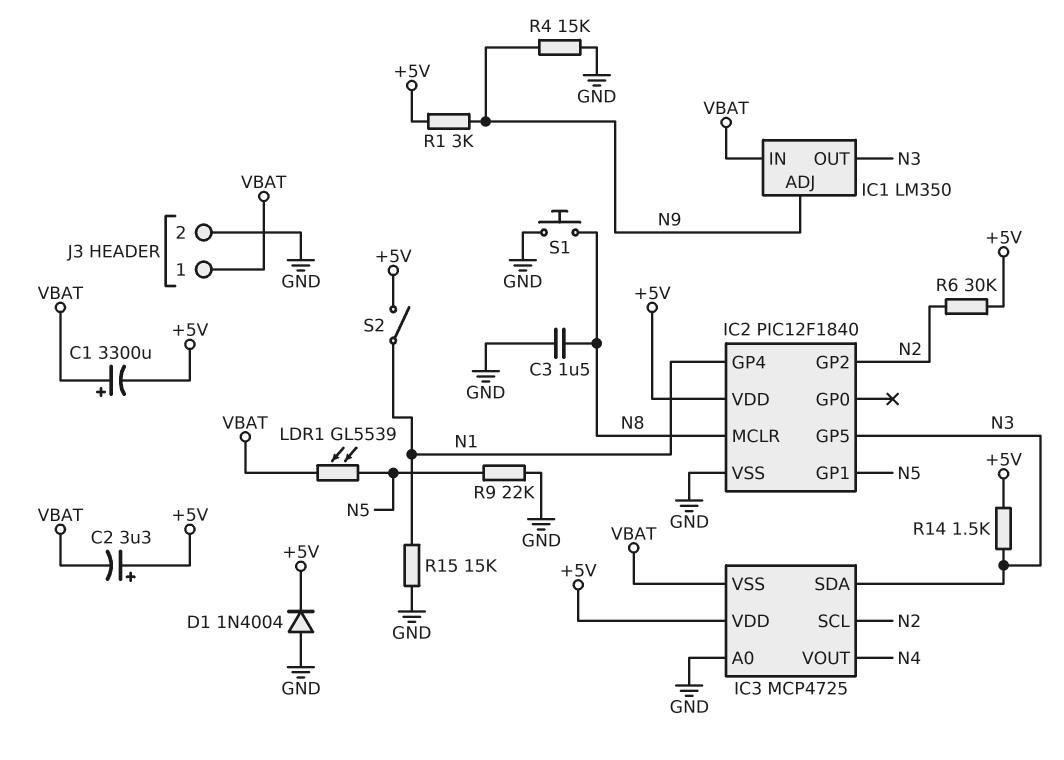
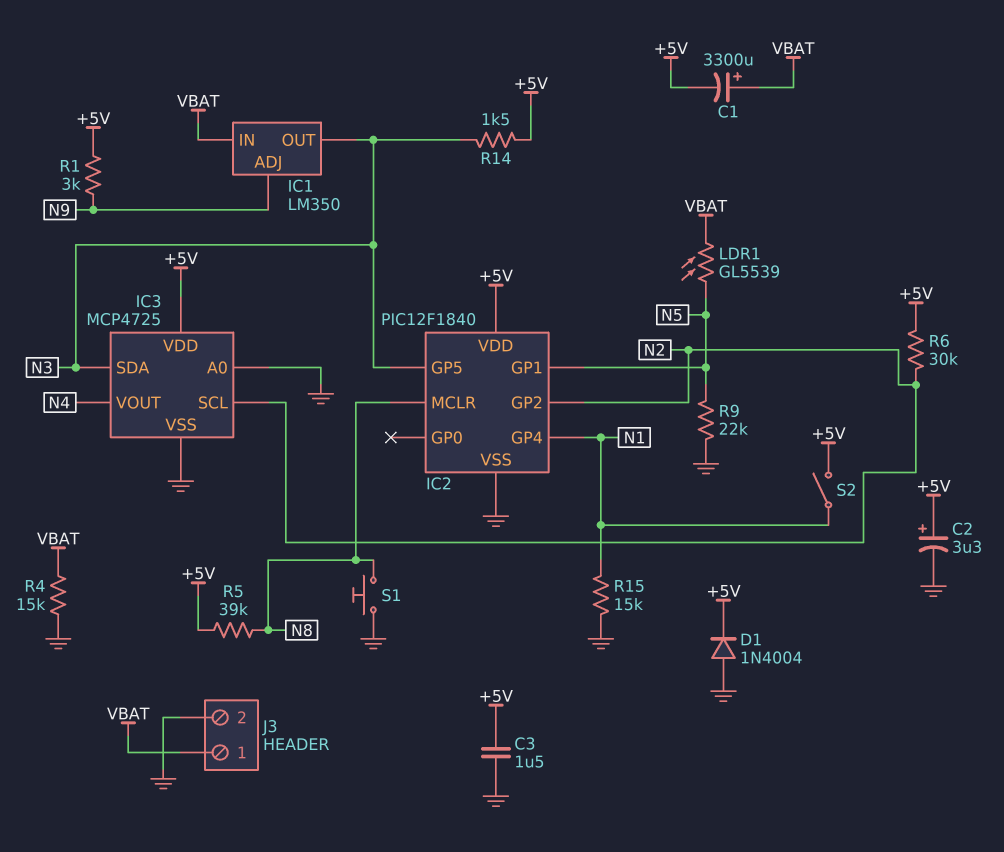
C2: 3.3uF (plus +5V, minus VBAT) -> 3.3uF (plus +5V, minus GND)
C3: 1.5uF (GND, N8) -> 1.5uF (+5V, GND)
IC3 pin VSS: VBAT -> GND
R4: 15k (GND, N9) -> 15k (GND, VBAT)
R5: none -> 39k (+5V, N8)

